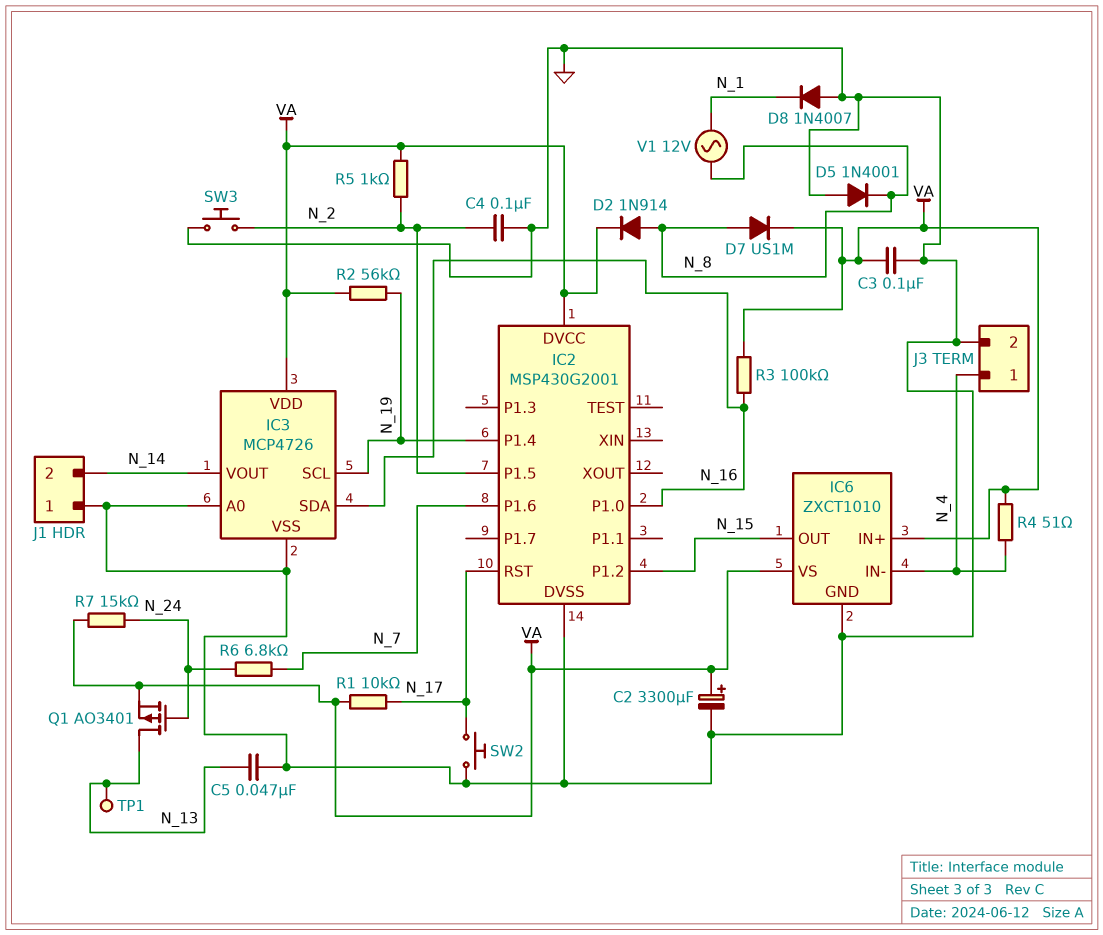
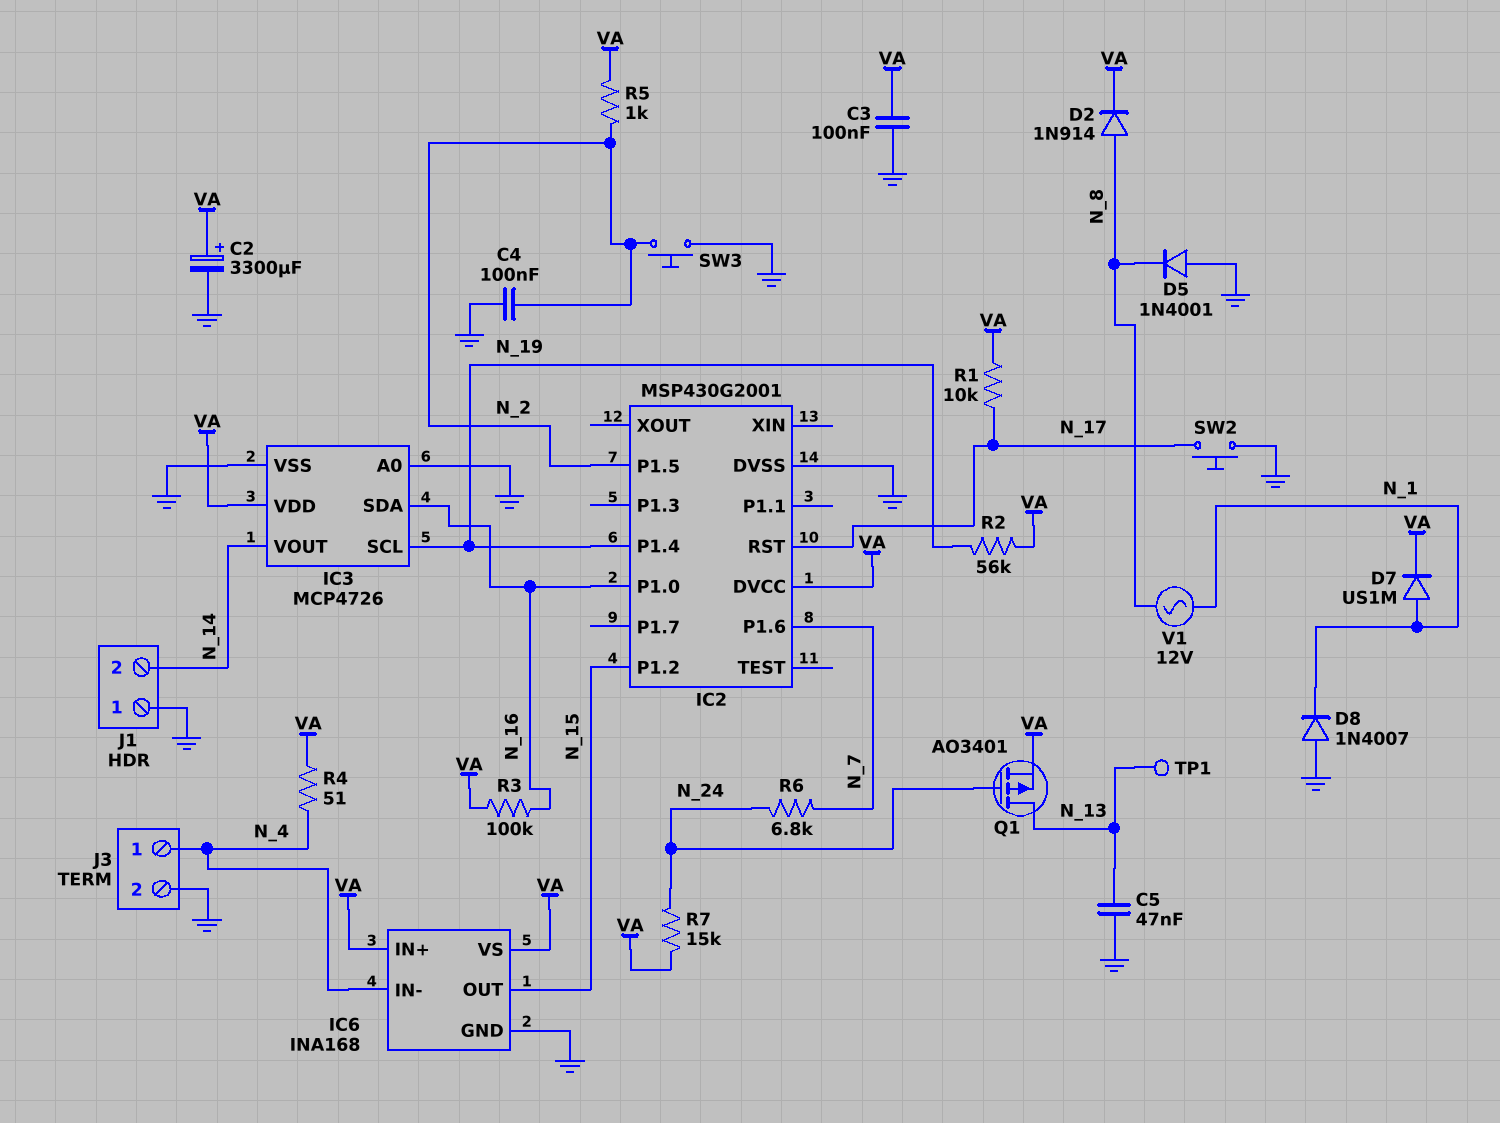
D7: diode US1M (A N_8, K VA) -> diode US1M (A N_1, K VA)
IC6: ZXCT1010 -> INA168

